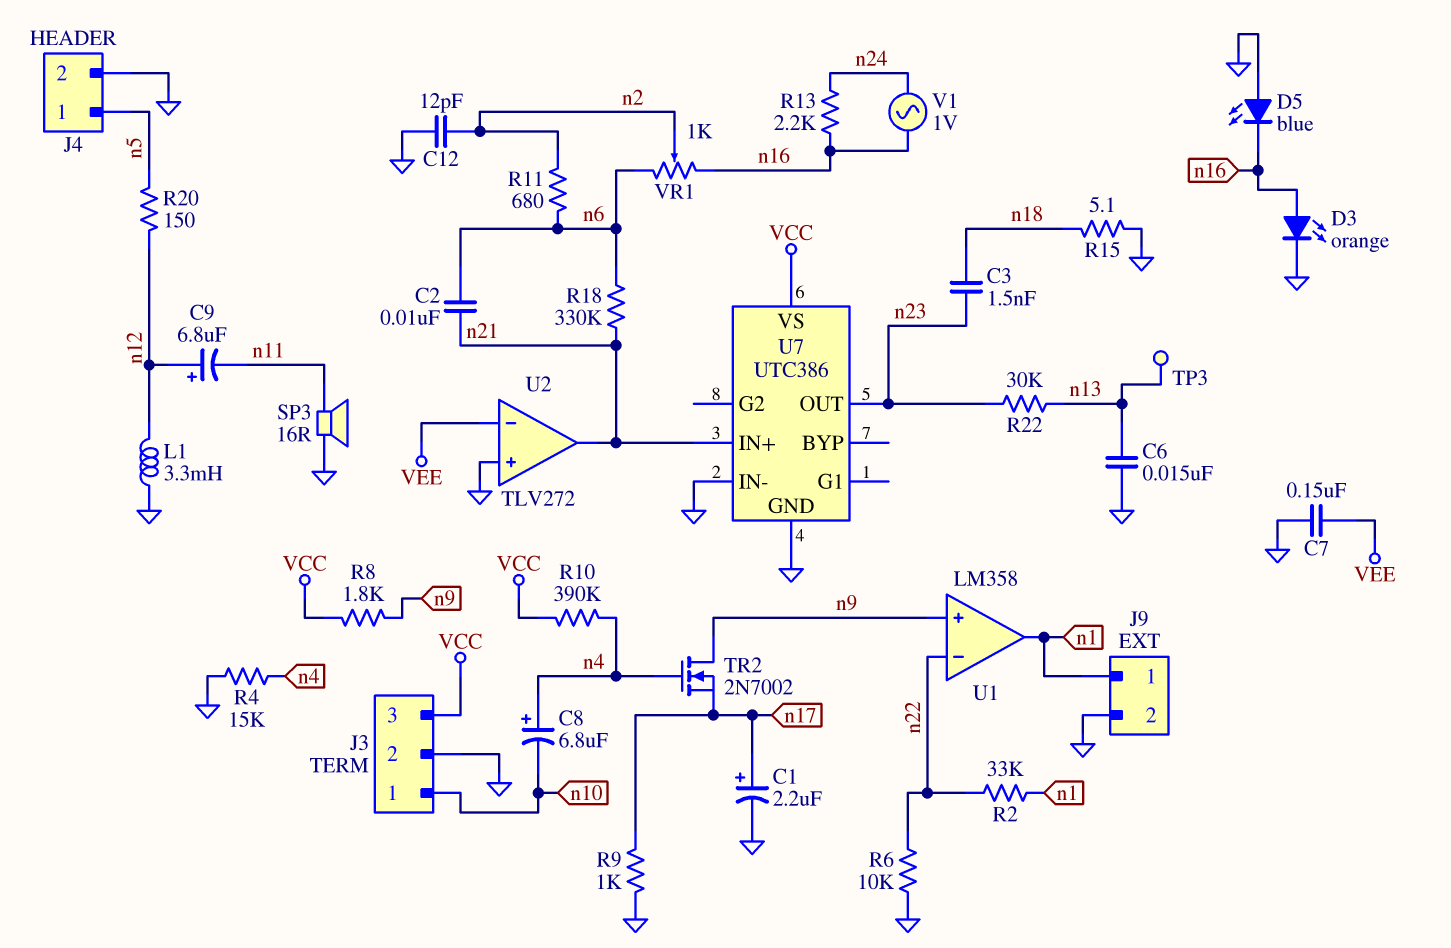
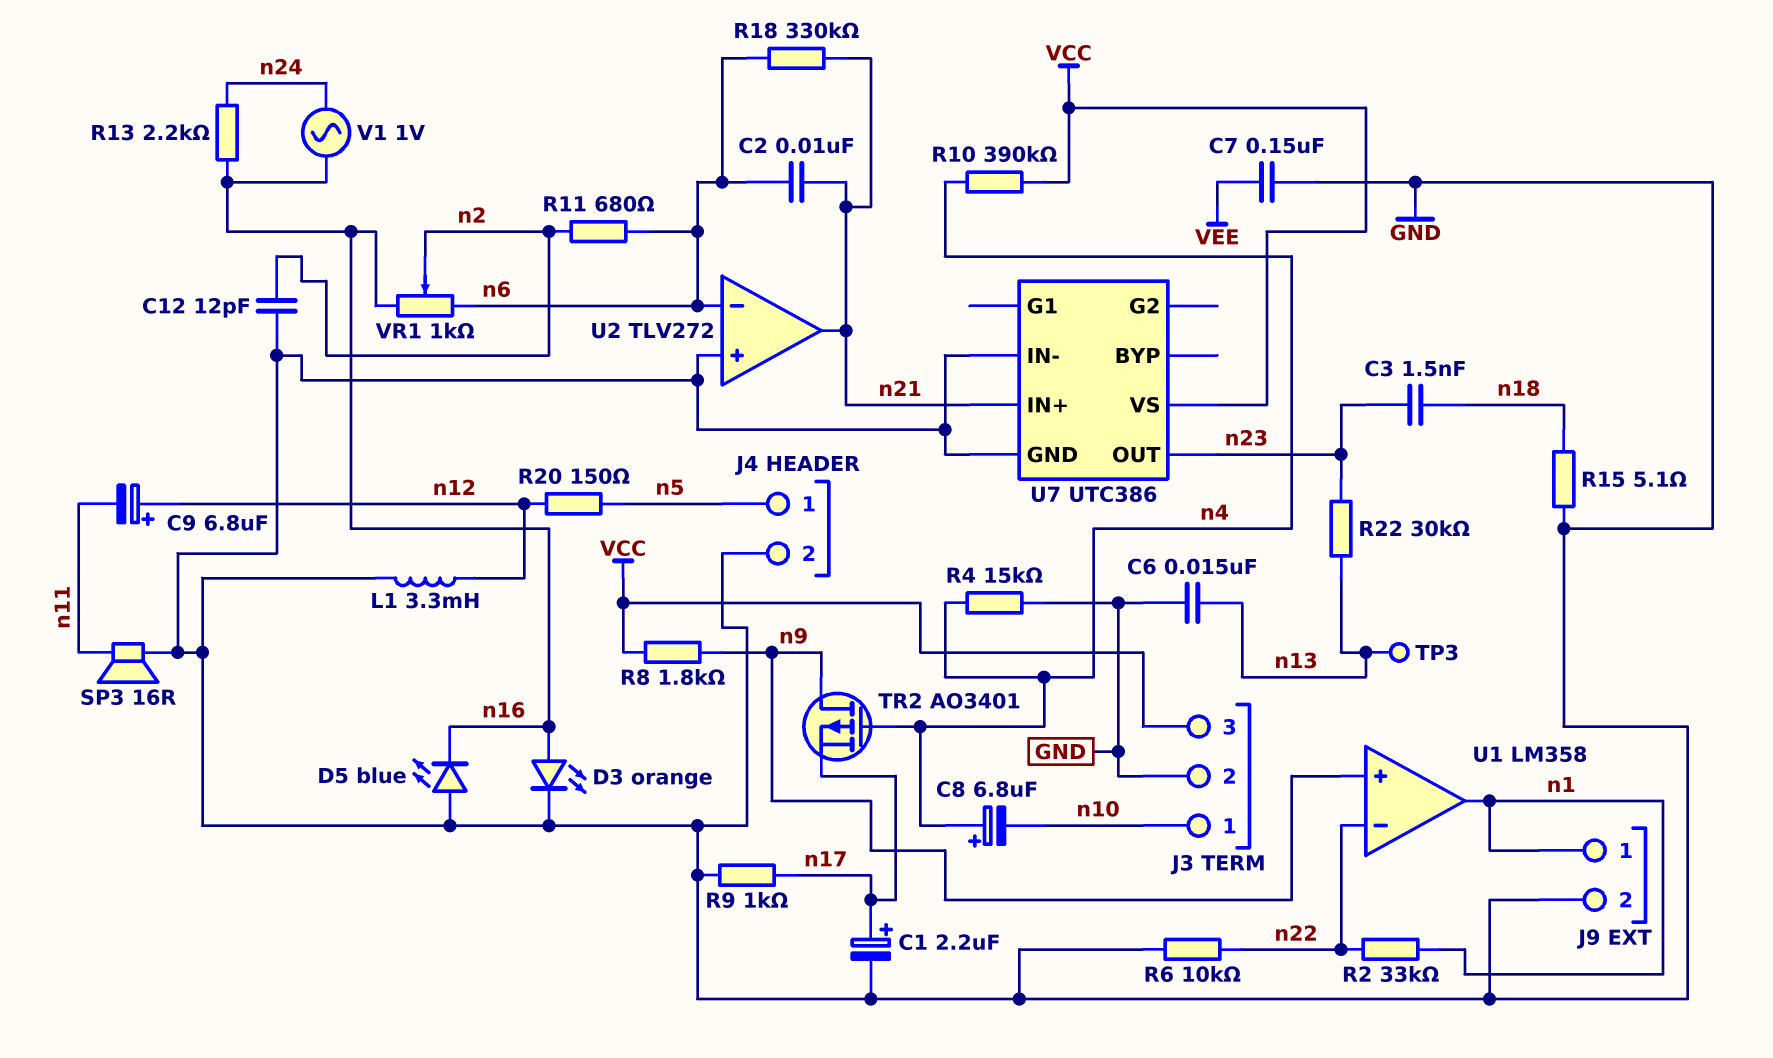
TR2: NMOS 2N7002 (G n4, D n9, S n17) -> PMOS AO3401 (G n4, D n9, S n17)
U2 pin in-: VEE -> n6

